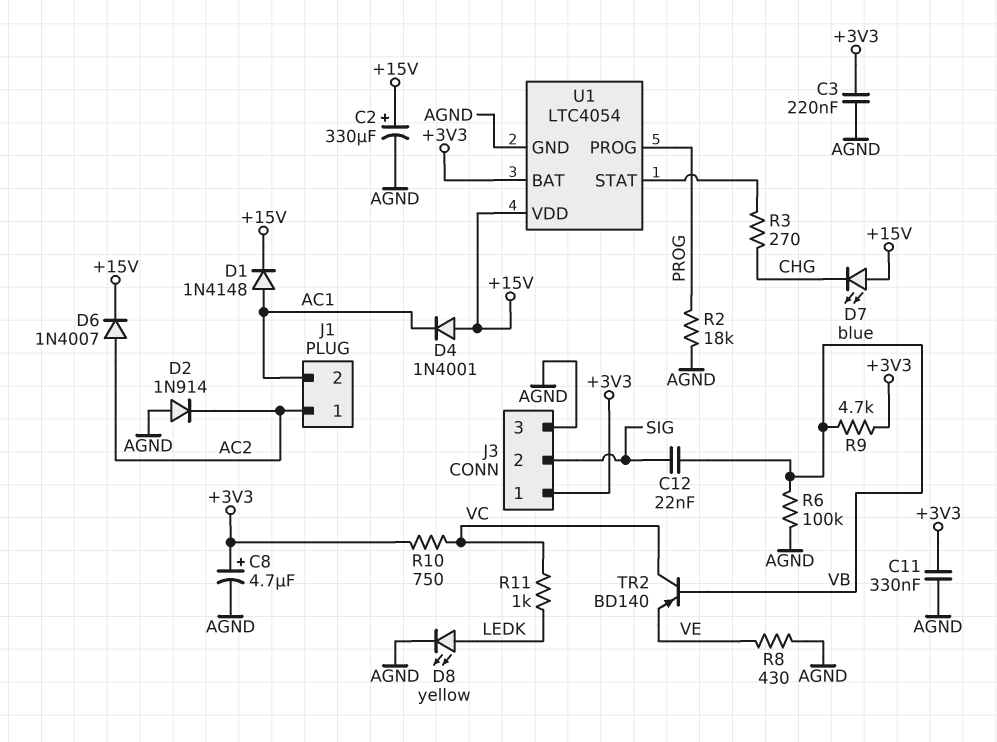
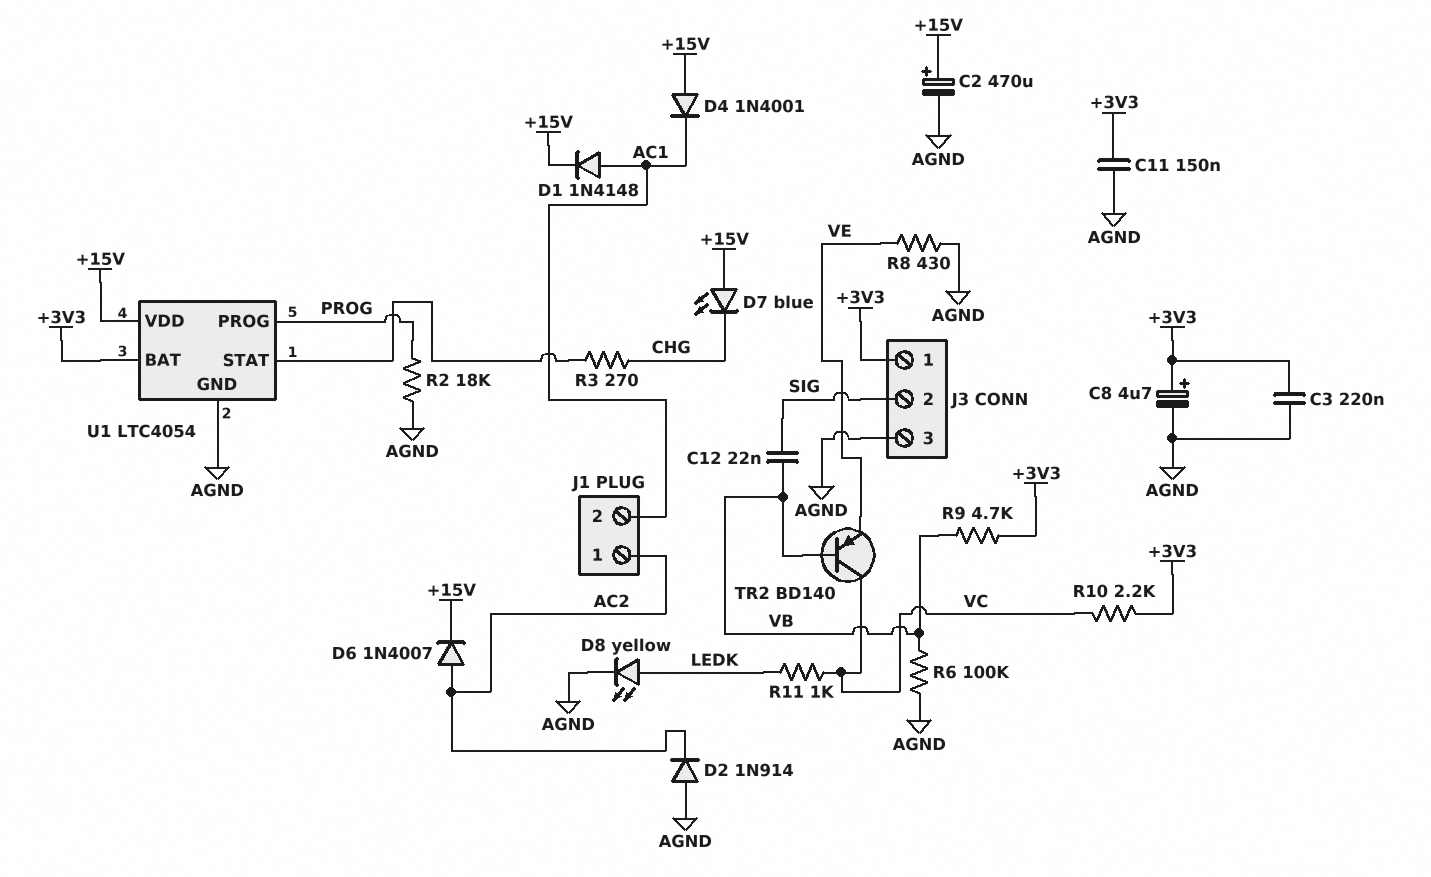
C2: 330uF (plus +15V, minus AGND) -> 470uF (plus +15V, minus AGND)
C11: 330nF (+3V3, AGND) -> 150nF (+3V3, AGND)
R10: 750 (+3V3, VC) -> 2.2k (+3V3, VC)

